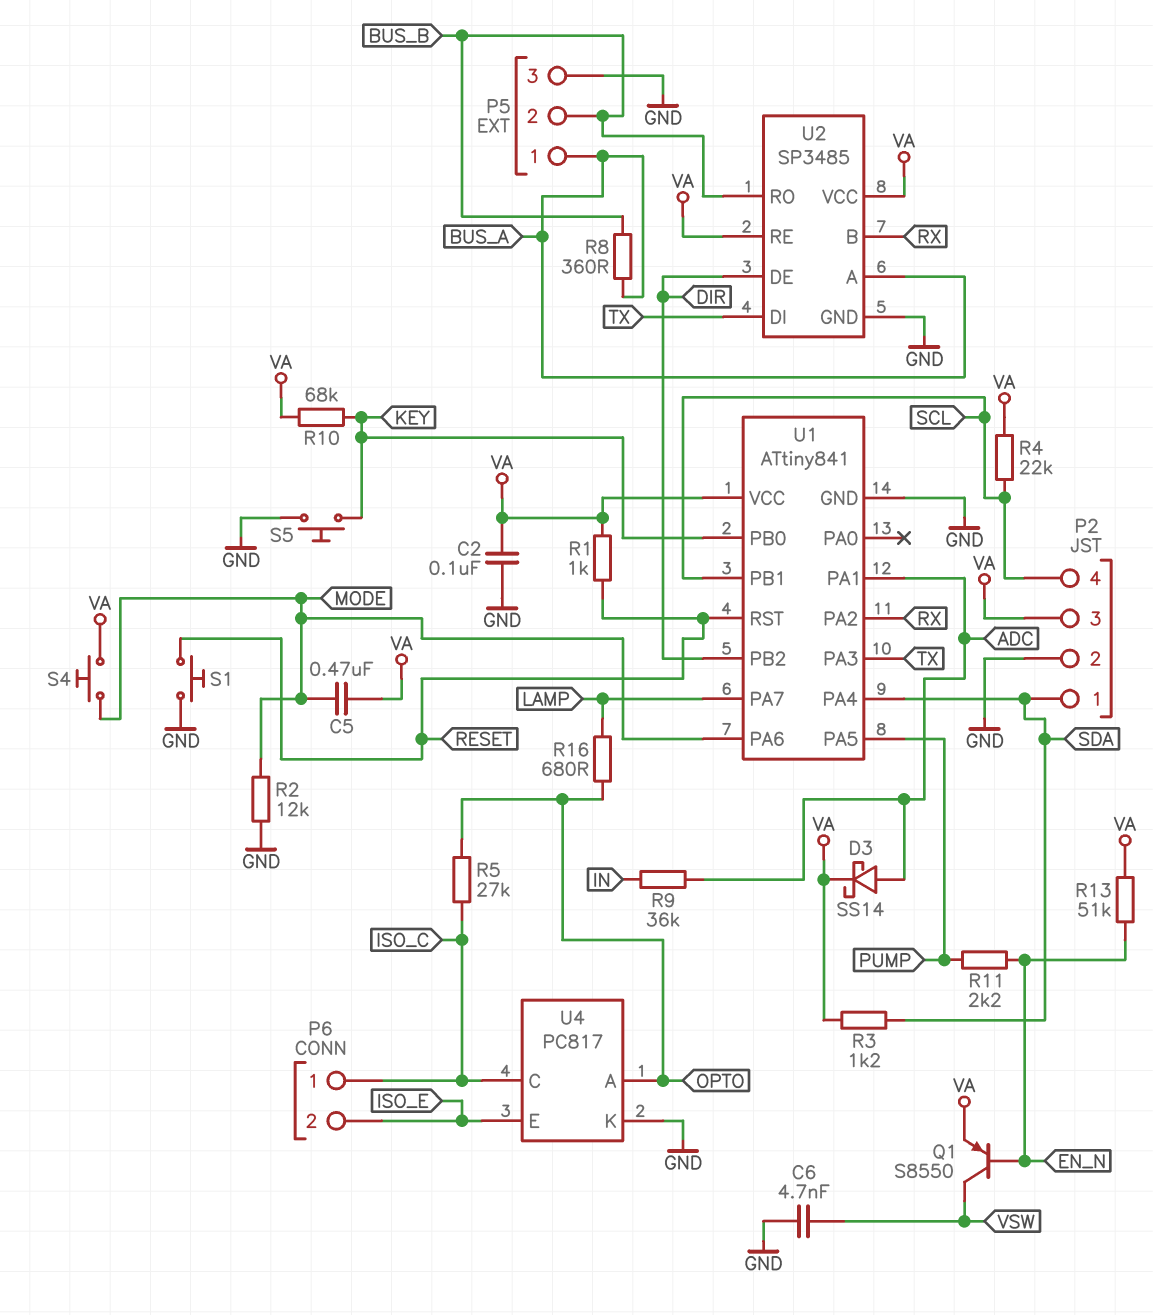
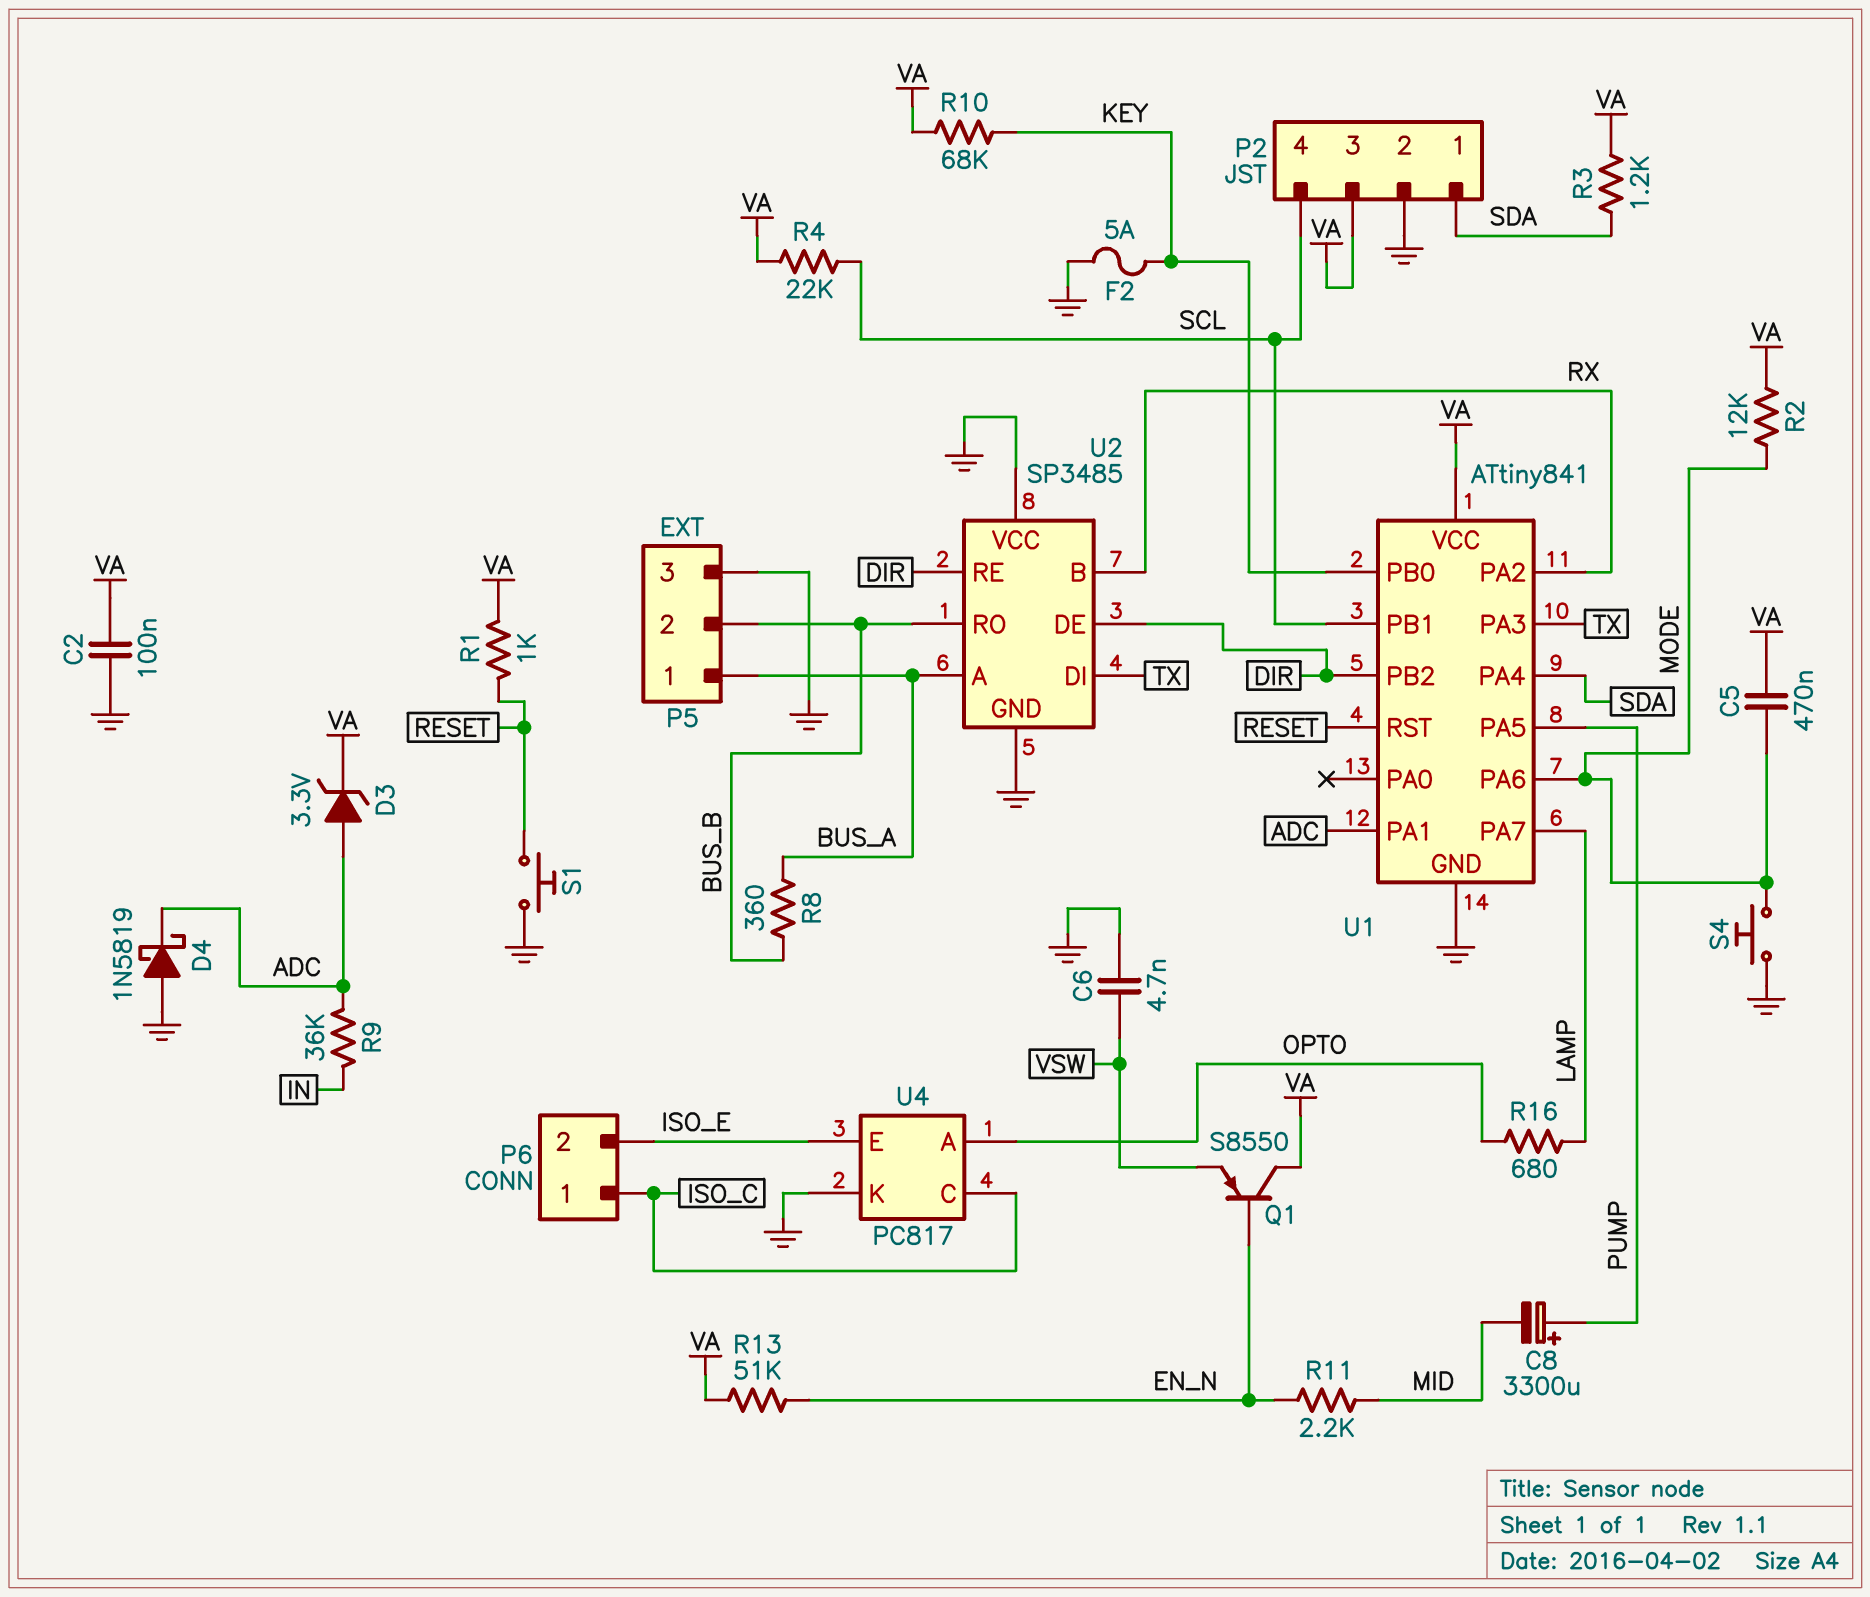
C8: none -> 3300uF (plus PUMP, minus MID)
D3: schottky SS14 (A ADC, K VA) -> zener 3.3V (A ADC, K VA)
D4: none -> schottky 1N5819 (A GND, K ADC)
F2: none -> 5A (GND, KEY)
Q1: PNP S8550 (B EN_N, C VSW, E VA) -> PNP S8550 (B EN_N, C VA, E VSW)
R2: 12k (GND, MODE) -> 12k (MODE, VA)
R5: 27k (ISO_C, OPTO) -> none
R11: 2.2k (EN_N, PUMP) -> 2.2k (EN_N, MID)
S4: button (MODE, VA) -> button (GND, MODE)
S5: button (GND, KEY) -> none
U2 pin RE: VA -> DIR
U2 pin VCC: VA -> GND

